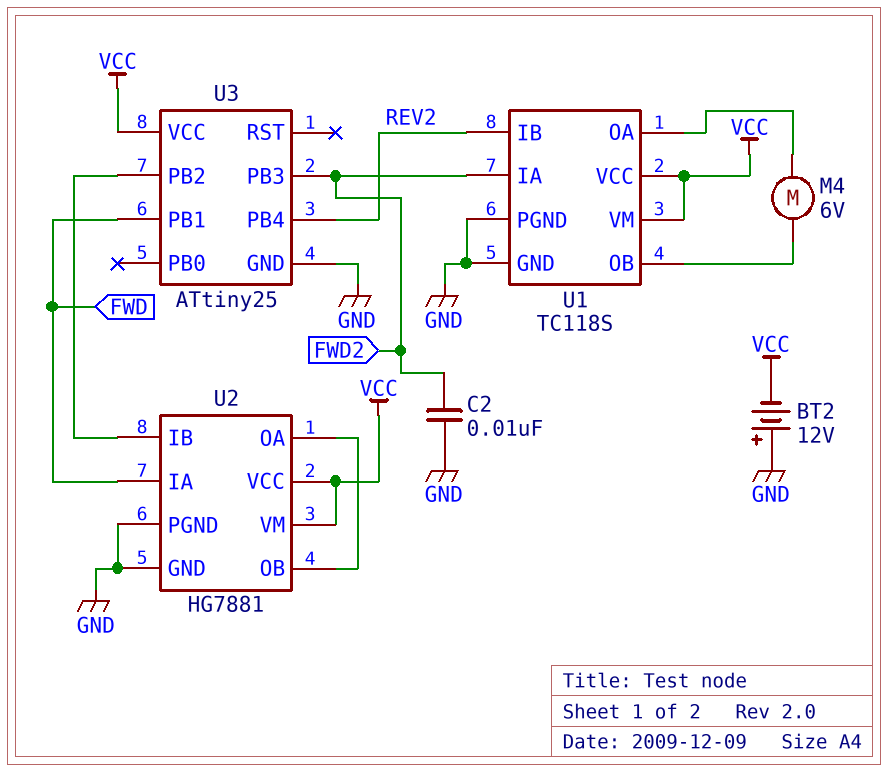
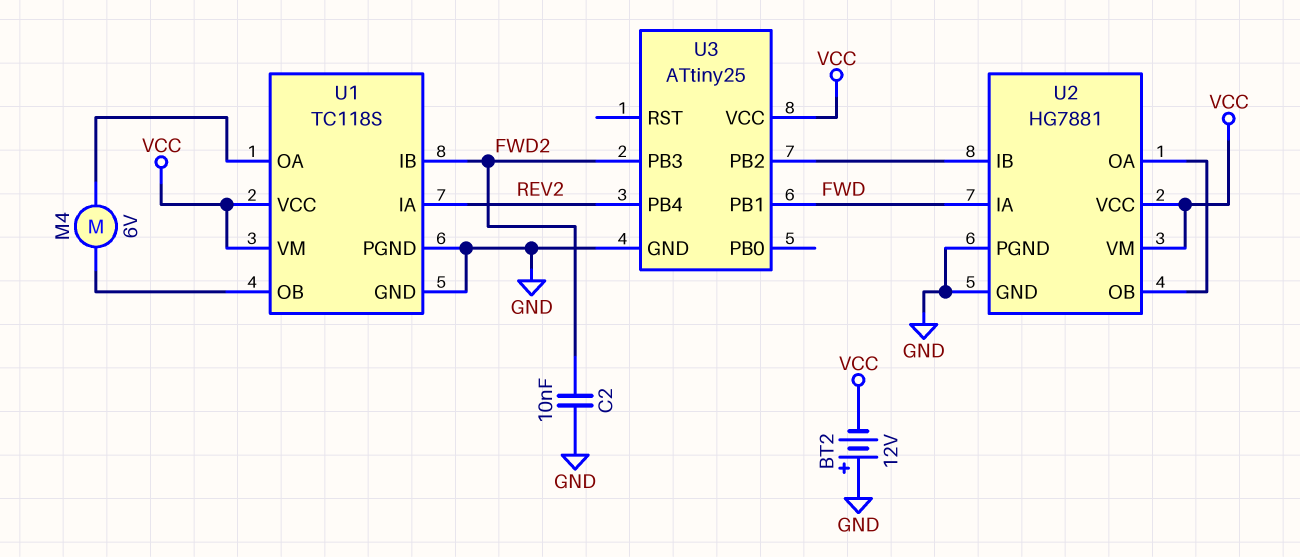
U1 pin IA: FWD2 -> REV2
U1 pin IB: REV2 -> FWD2

